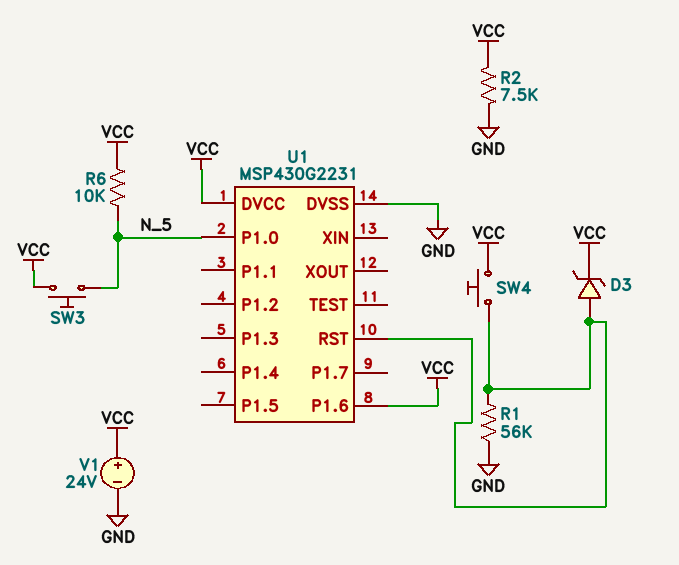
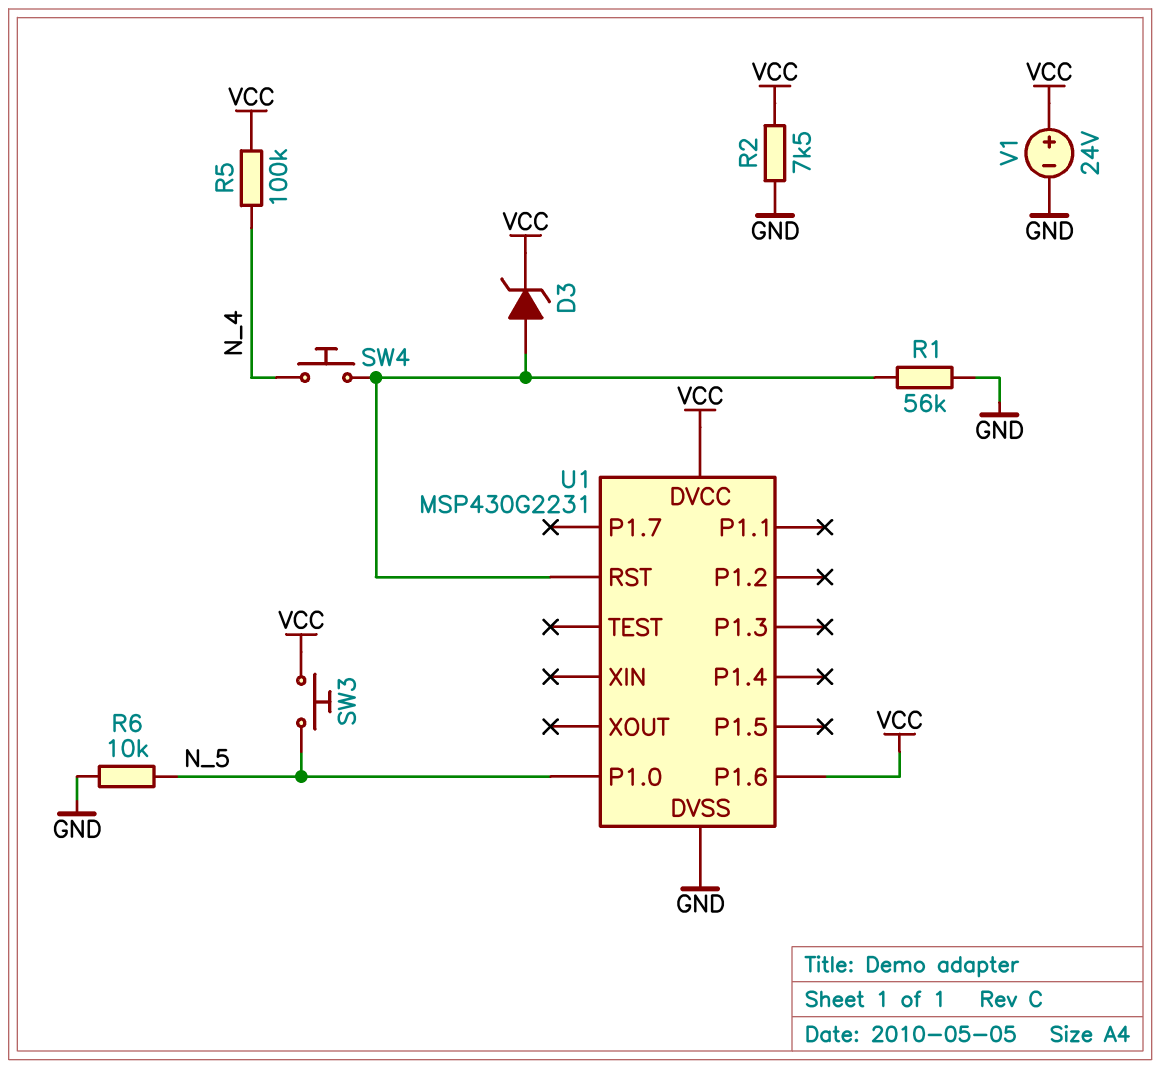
R5: none -> 100k (N_4, VCC)
R6: 10k (N_5, VCC) -> 10k (GND, N_5)
SW4: button (U1/RST, VCC) -> button (N_4, U1/RST)

